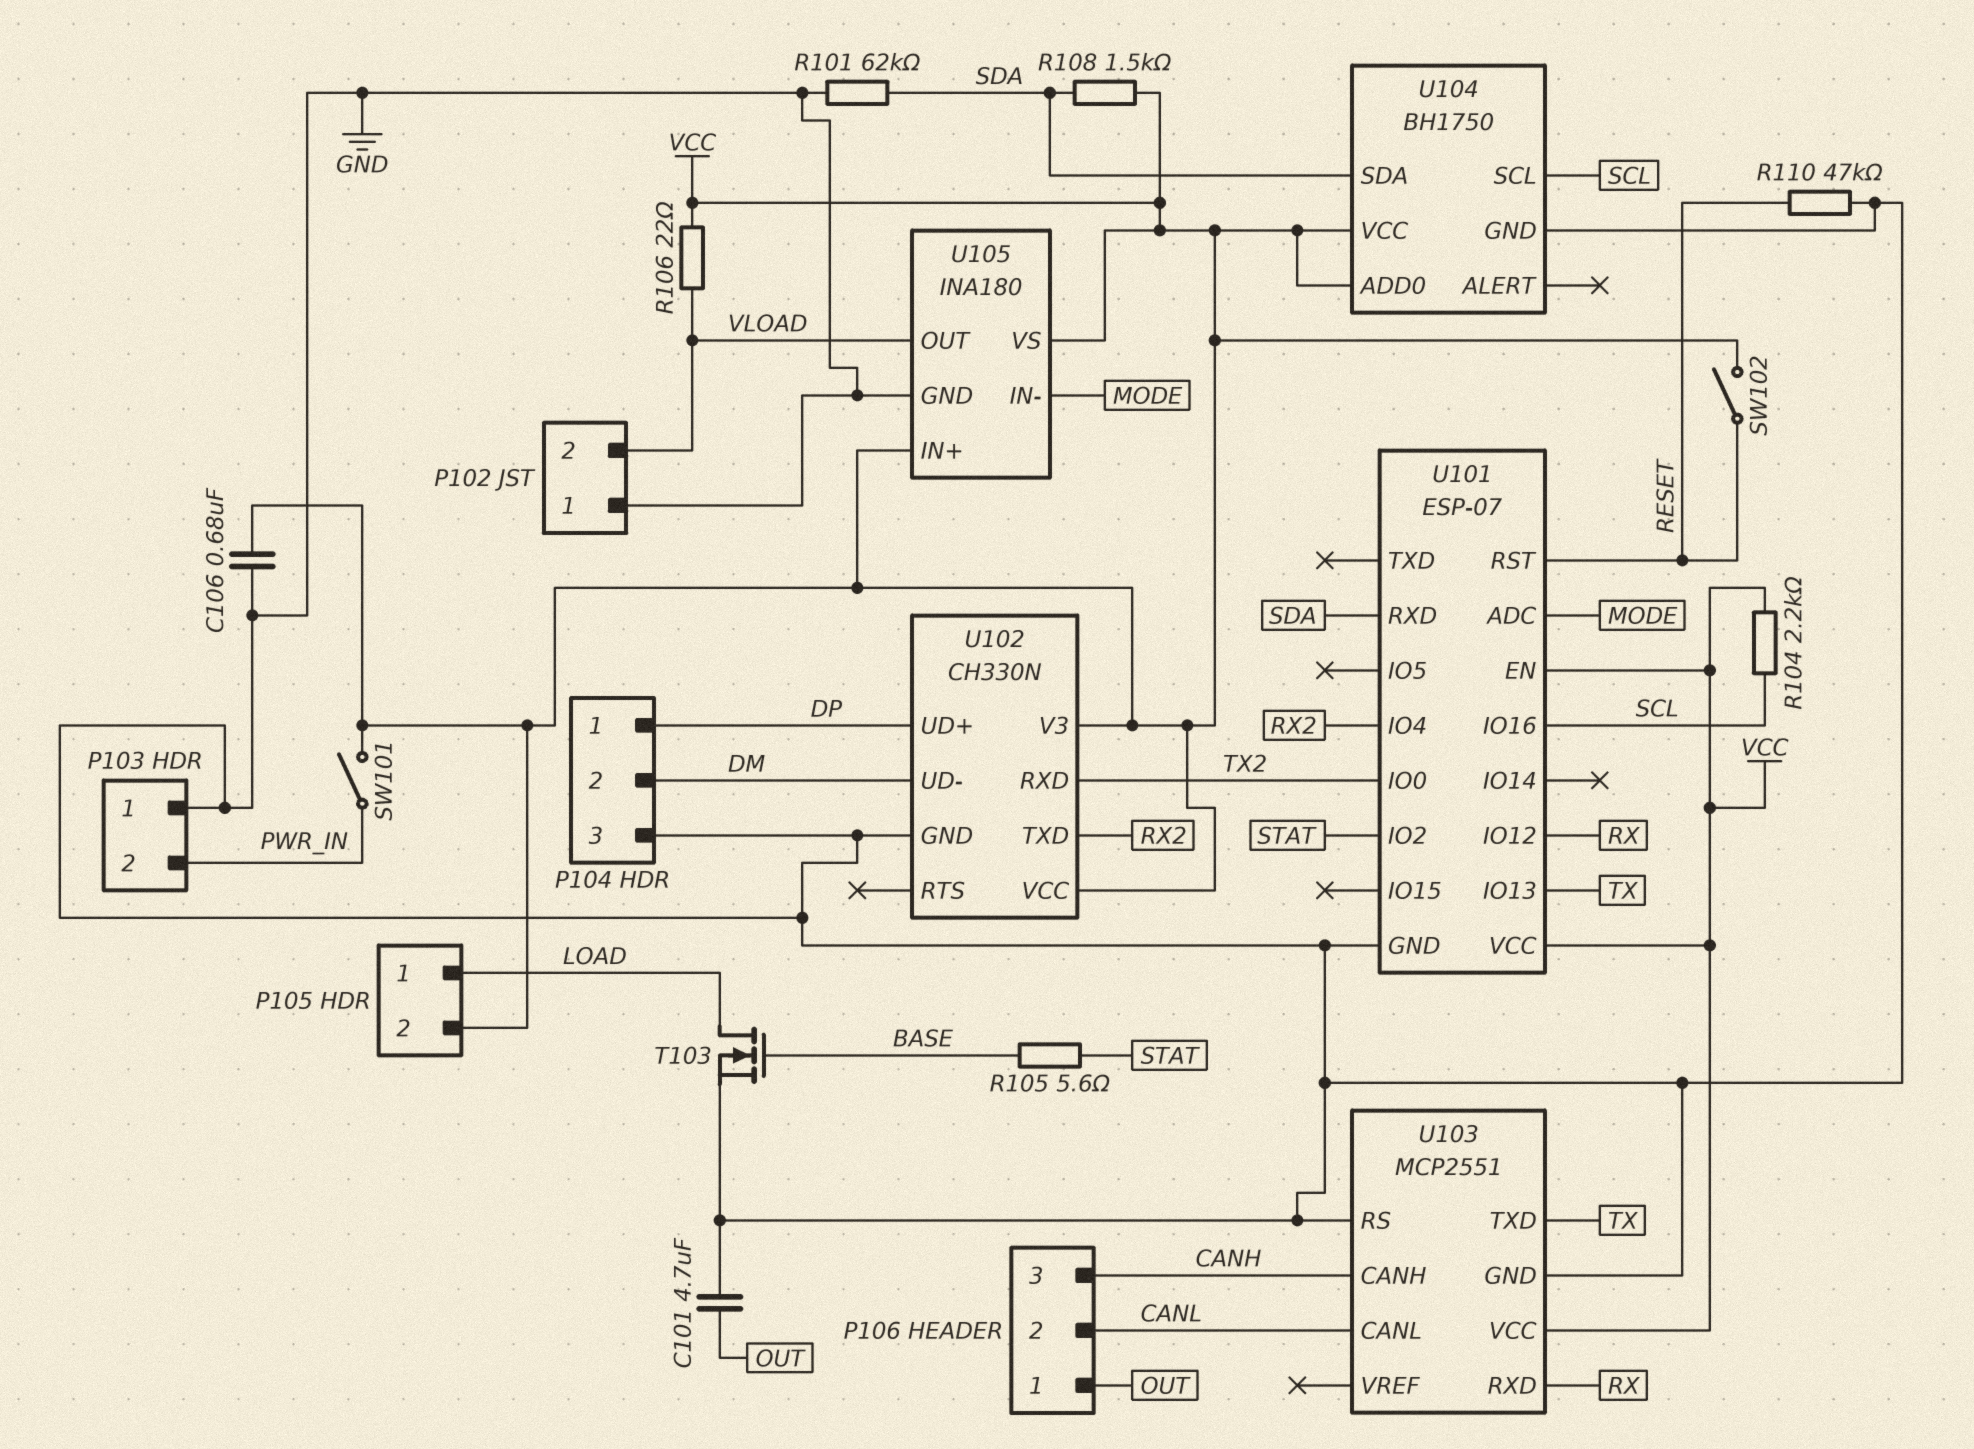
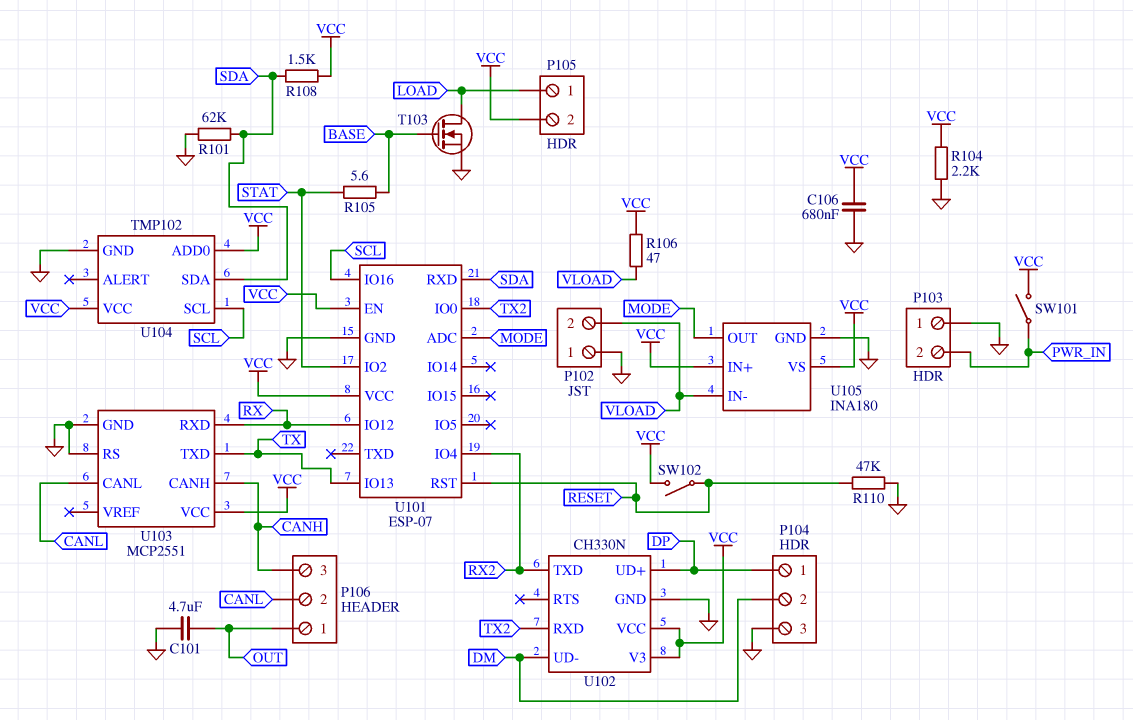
R104: 2.2k (SCL, VCC) -> 2.2k (GND, VCC)
R106: 22 (VCC, VLOAD) -> 47 (VCC, VLOAD)
U104: BH1750 -> TMP102
U105 pin IN-: MODE -> VLOAD
U105 pin OUT: VLOAD -> MODE

